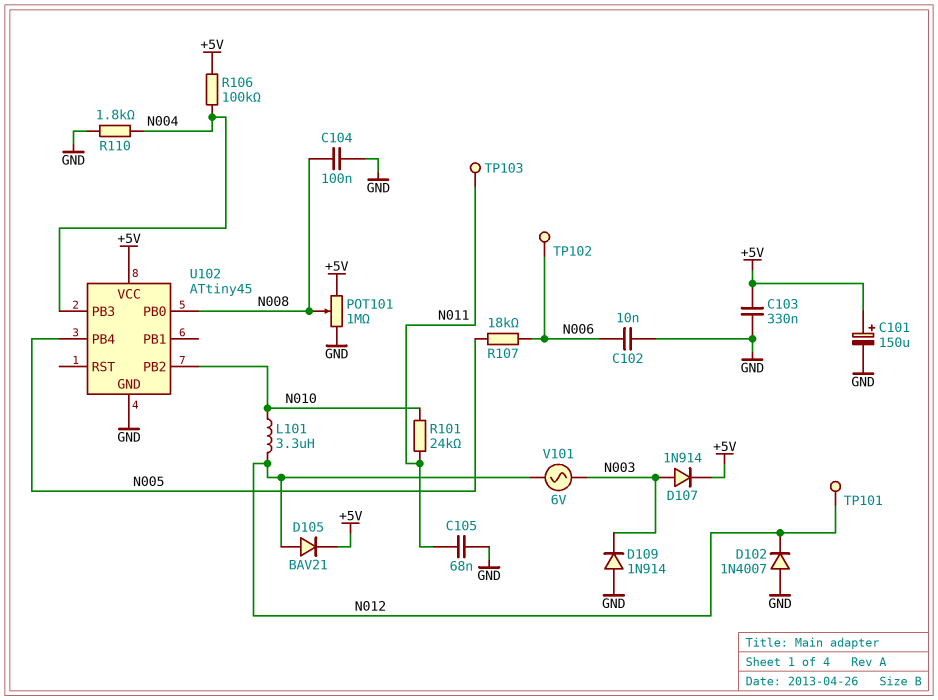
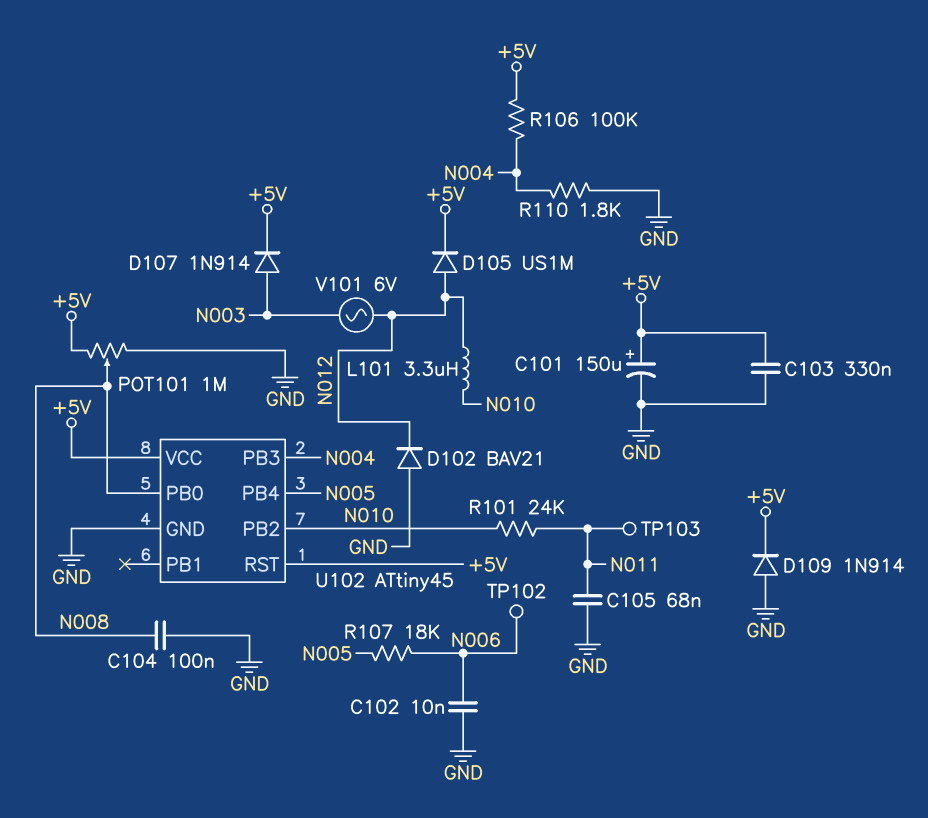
D102: diode 1N4007 (A GND, K N012) -> diode BAV21 (A GND, K N012)
D105: diode BAV21 (A N012, K +5V) -> diode US1M (A N012, K +5V)
D109: diode 1N914 (A GND, K N003) -> diode 1N914 (A GND, K +5V)
TP101: test point (N012) -> none
U102 pin RST: none -> +5V

